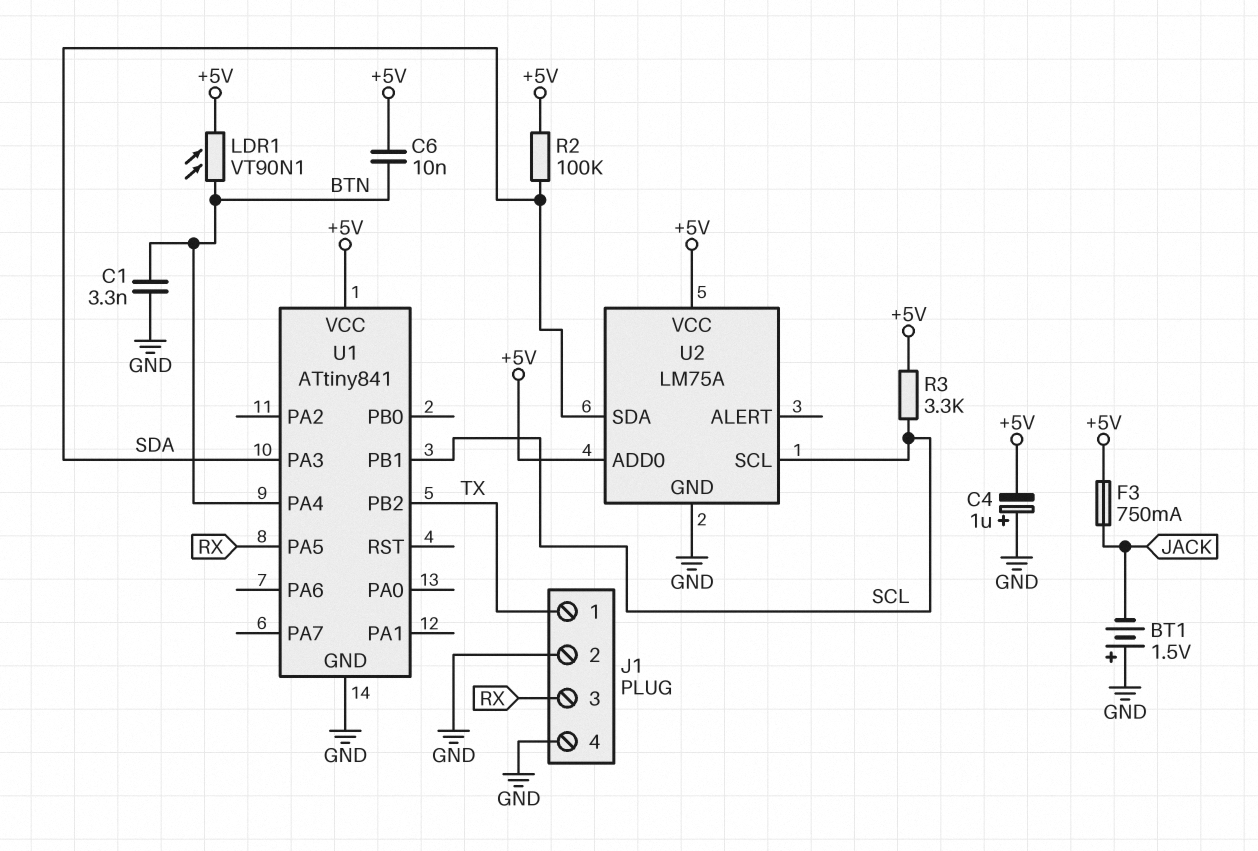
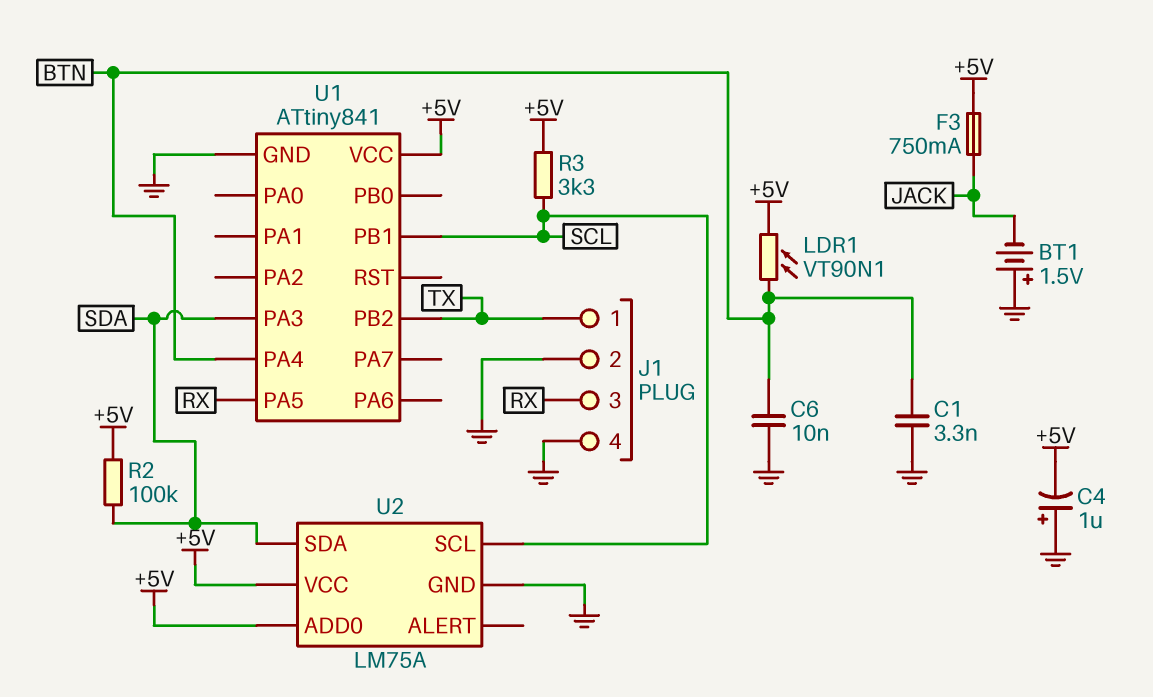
C6: 10nF (+5V, BTN) -> 10nF (BTN, GND)

